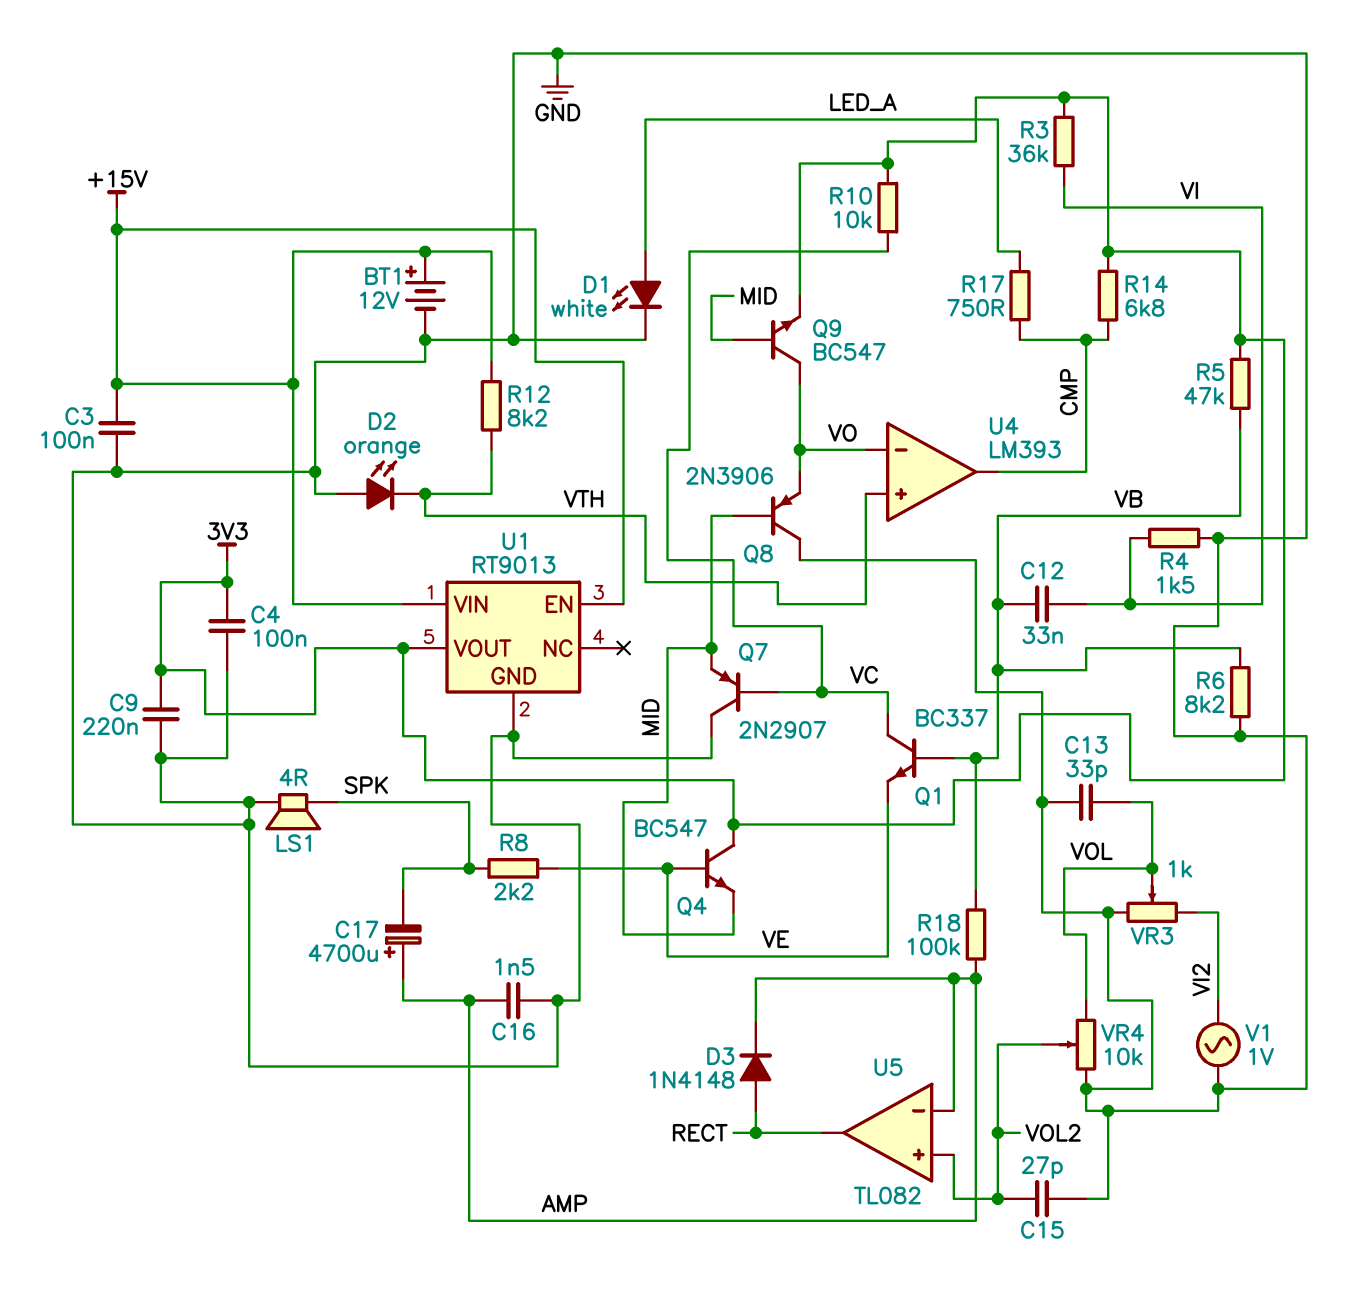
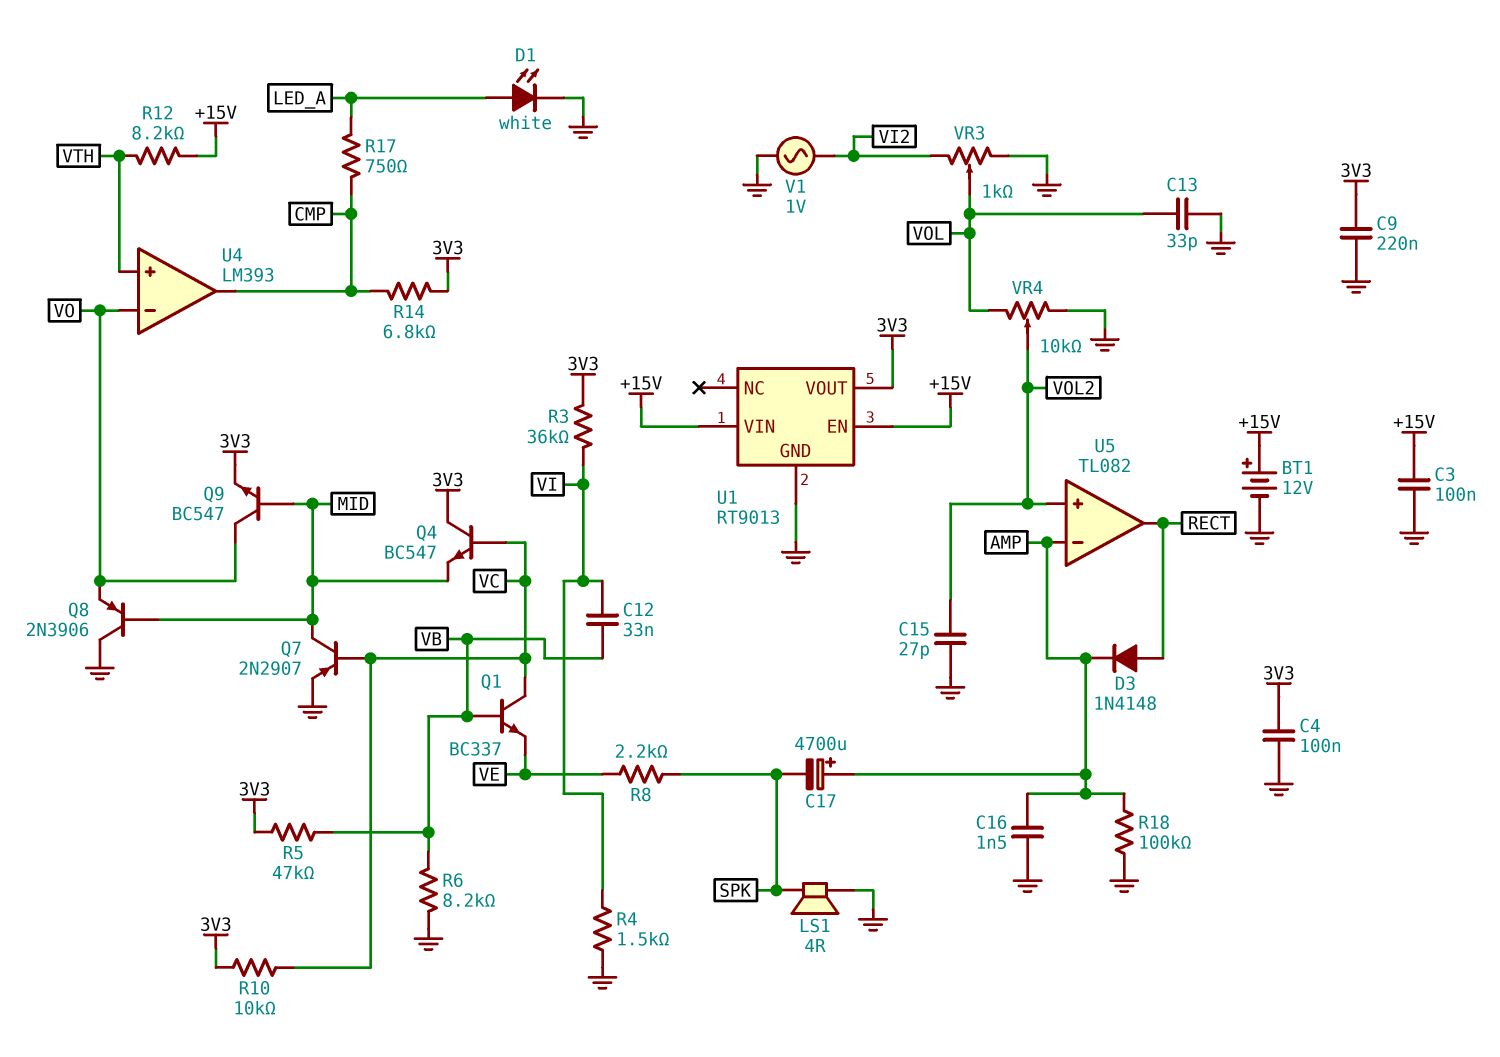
D2: LED orange (A GND, K VTH) -> none
Q4: NPN BC547 (B VE, C 3V3, E MID) -> NPN BC547 (B VC, C 3V3, E MID)
Q7: PNP 2N2907 (B VC, C GND, E MID) -> PNP 2N2907 (B VC, C MID, E GND)
R18: 100k (AMP, VB) -> 100k (AMP, GND)

